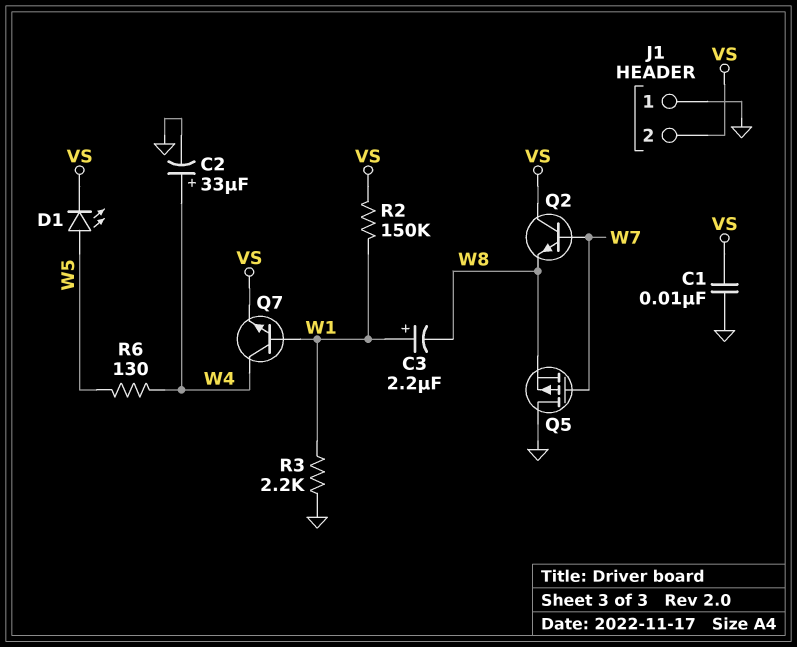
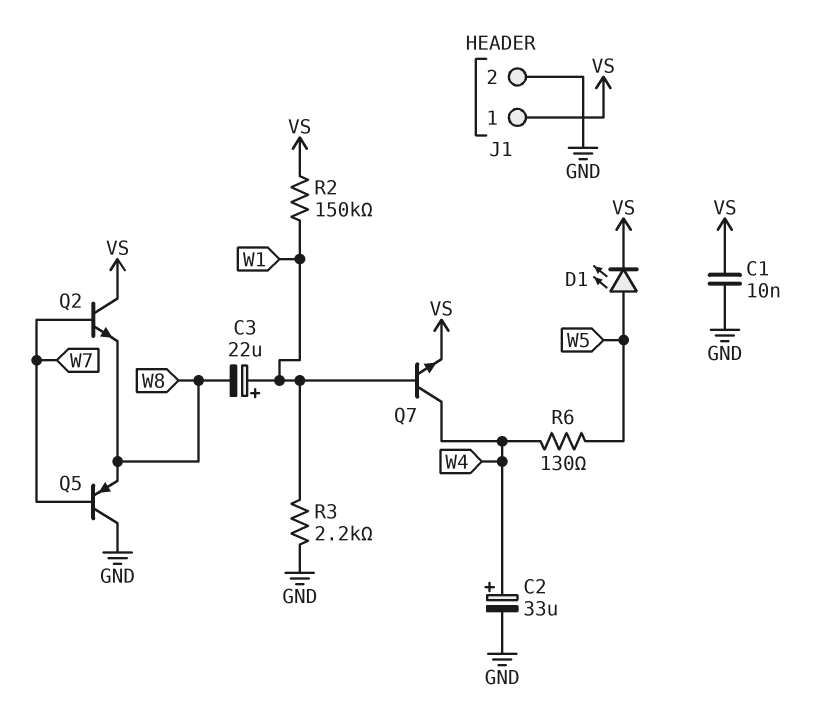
C3: 2.2uF (plus W1, minus W8) -> 22uF (plus W1, minus W8)
J1 pin 1: GND -> VS
J1 pin 2: VS -> GND
Q5: PMOS (G W7, D GND, S W8) -> PNP (B W7, C GND, E W8)

